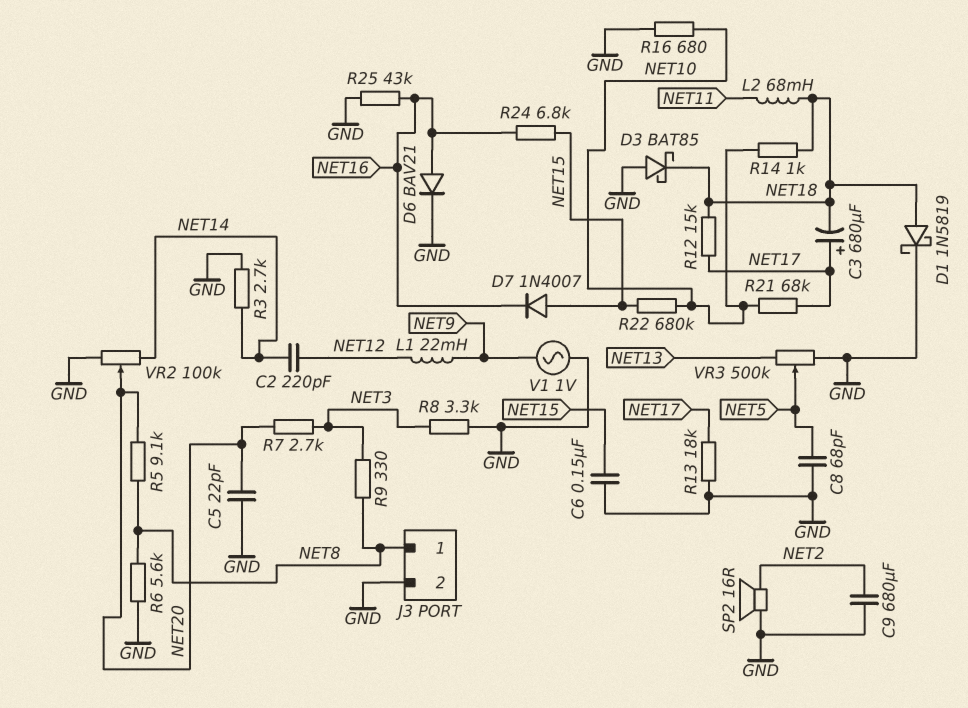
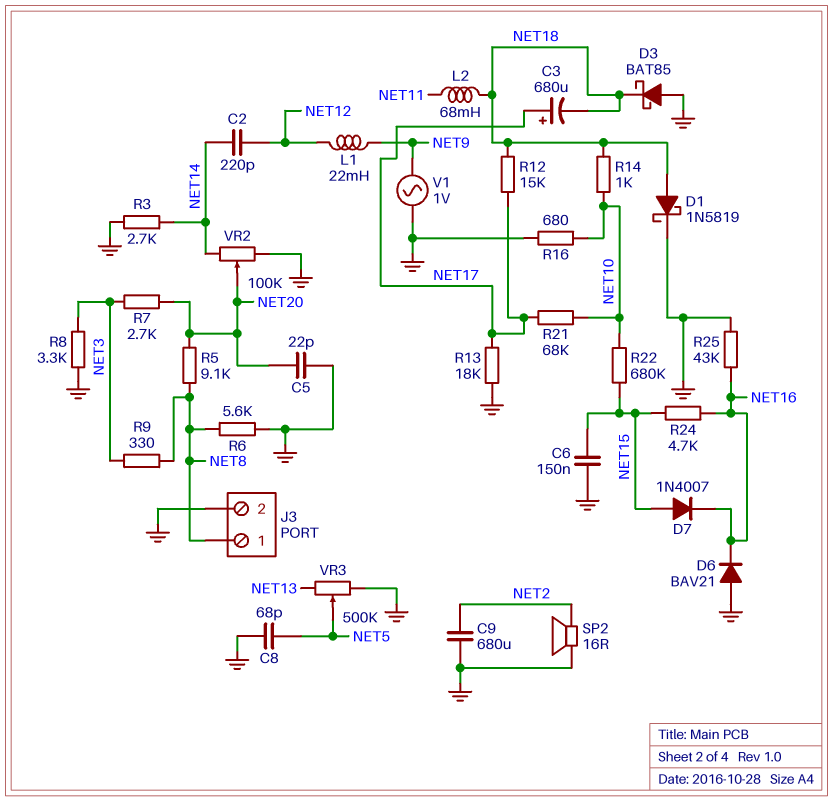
D6: diode BAV21 (A NET16, K GND) -> diode BAV21 (A GND, K NET16)
R24: 6.8k (NET15, NET16) -> 4.7k (NET15, NET16)

